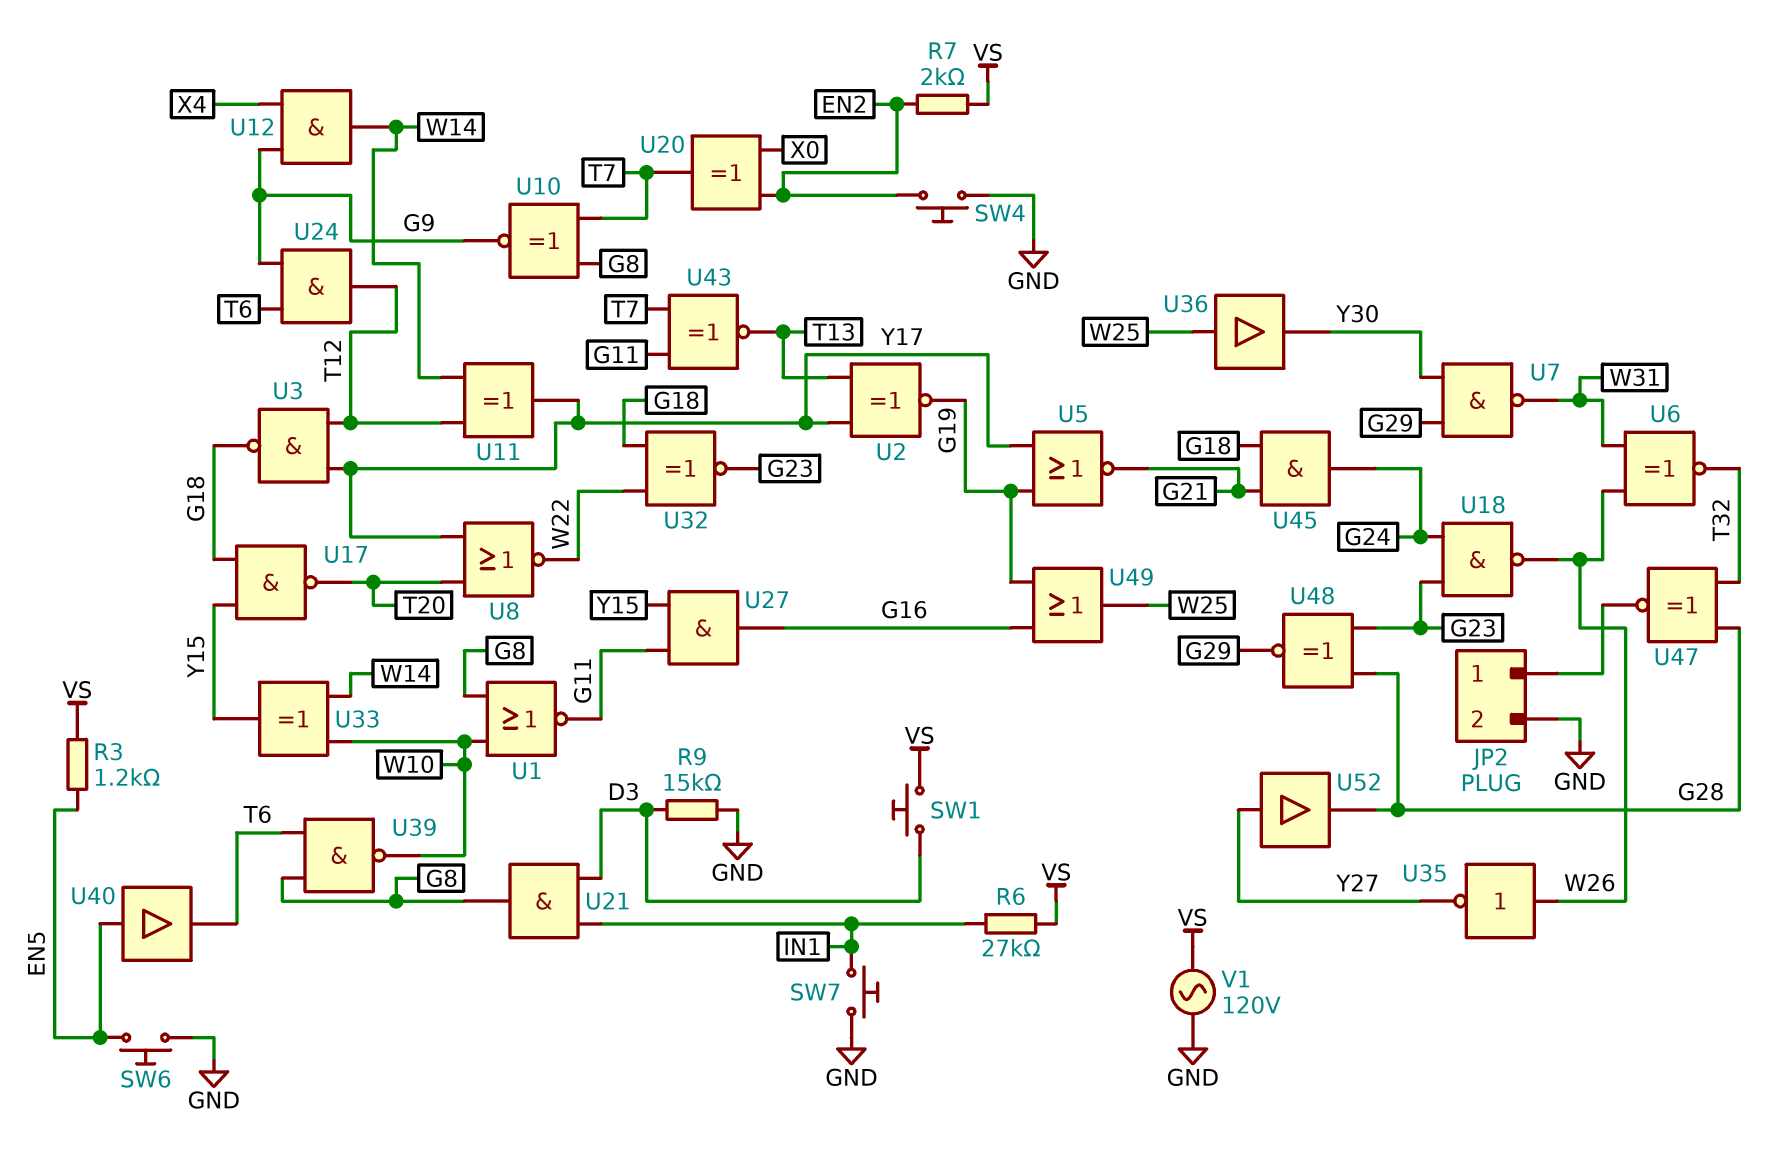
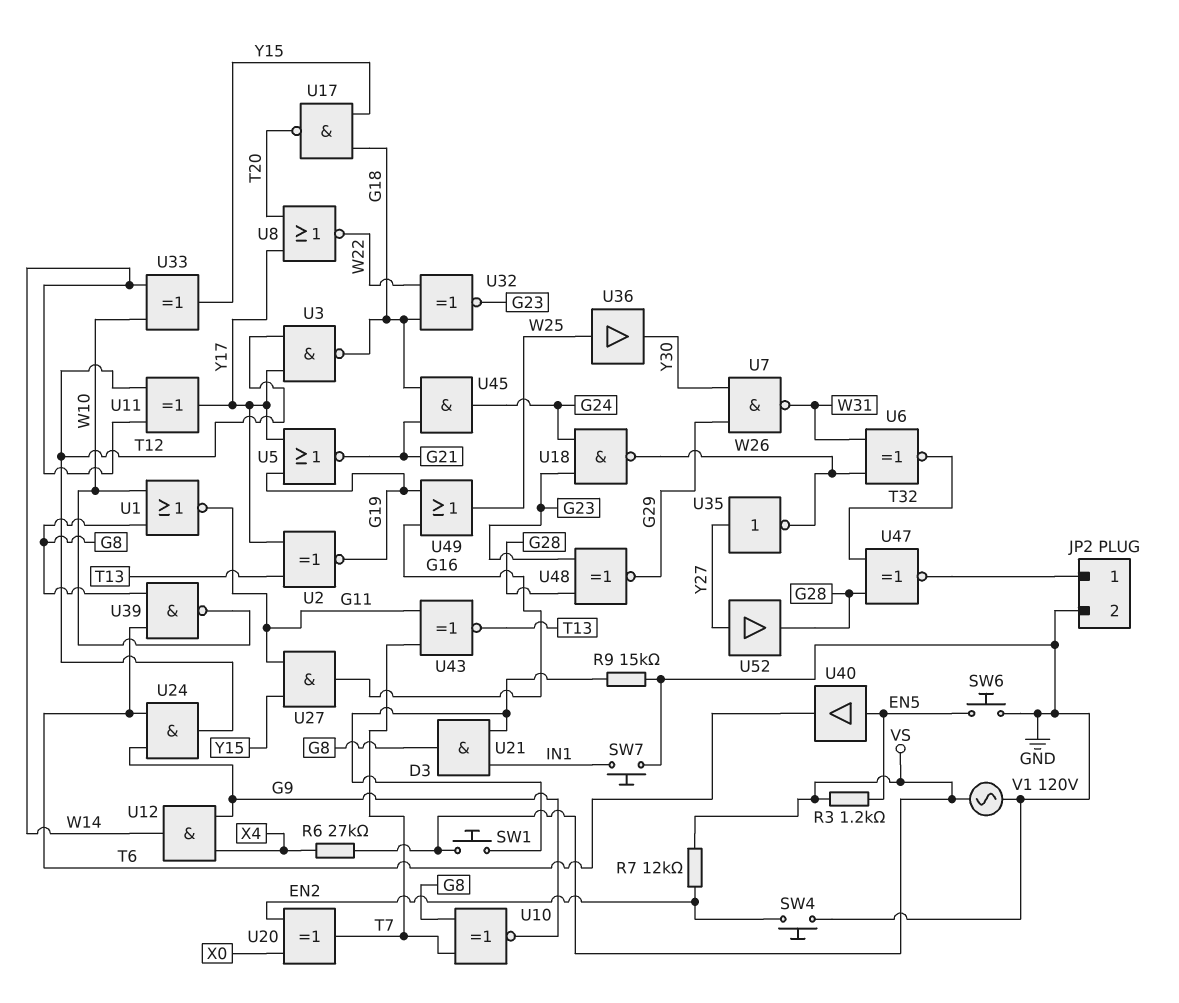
R6: 27k (IN1, VS) -> 27k (VS, X4)
R7: 2k (EN2, VS) -> 12k (EN2, VS)
U35: NOT (in W26, out Y27) -> NOT (in Y27, out W26)

